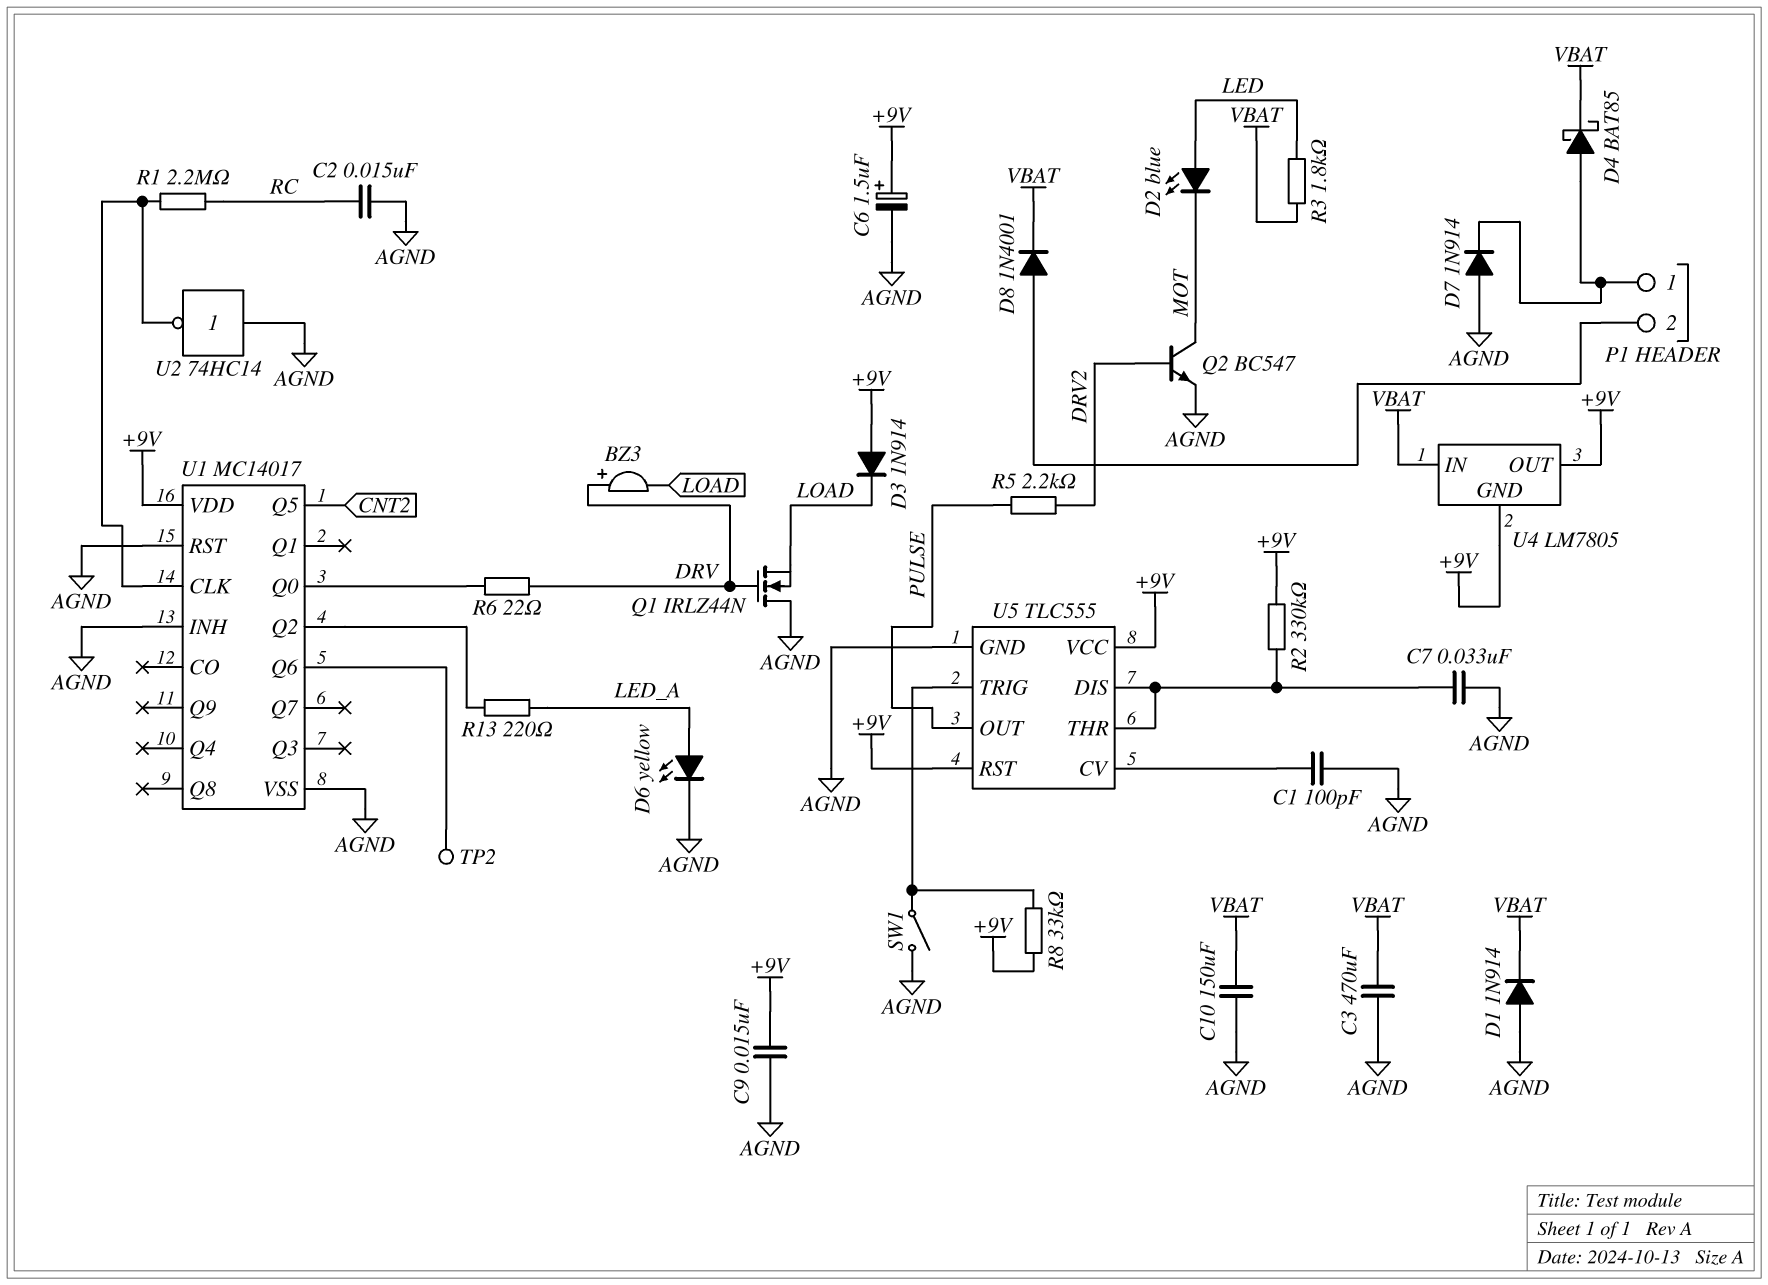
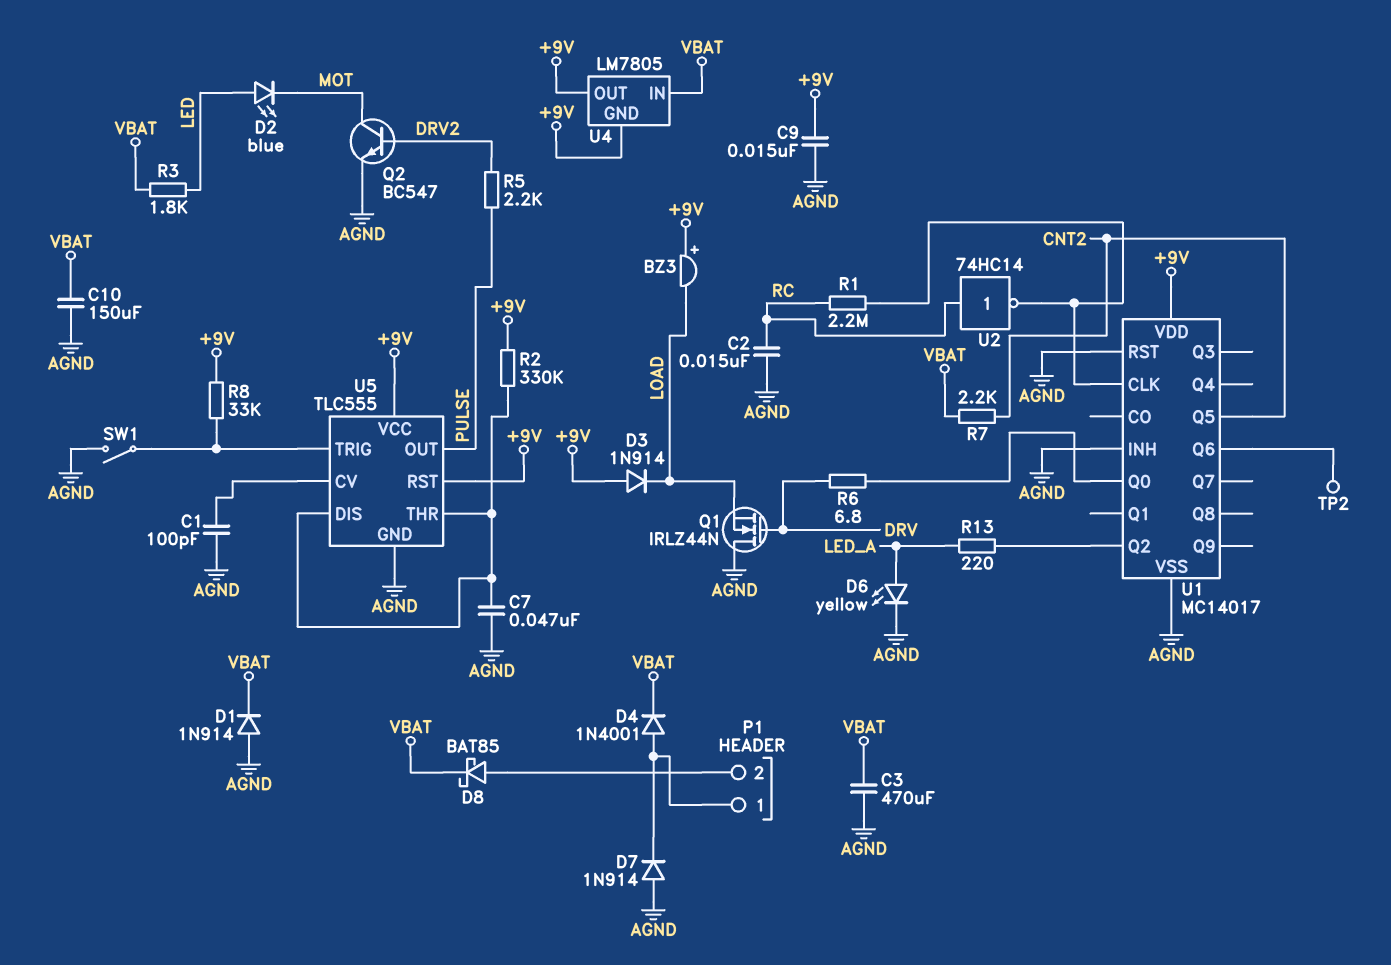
BZ3: buzzer (plus DRV, minus LOAD) -> buzzer (plus +9V, minus LOAD)
C6: 1.5uF (plus +9V, minus AGND) -> none
C7: 33nF (AGND, U5/DIS) -> 47nF (AGND, U5/DIS)
D4: schottky BAT85 (A P1/1, K VBAT) -> diode 1N4001 (A P1/1, K VBAT)
D8: diode 1N4001 (A P1/2, K VBAT) -> schottky BAT85 (A P1/2, K VBAT)
R6: 22 (DRV, U1/Q0) -> 6.8 (DRV, U1/Q0)
R7: none -> 2.2k (CNT2, VBAT)
U2: NOT 74HC14 (in AGND, out U1/CLK) -> NOT 74HC14 (in RC, out U1/CLK)

